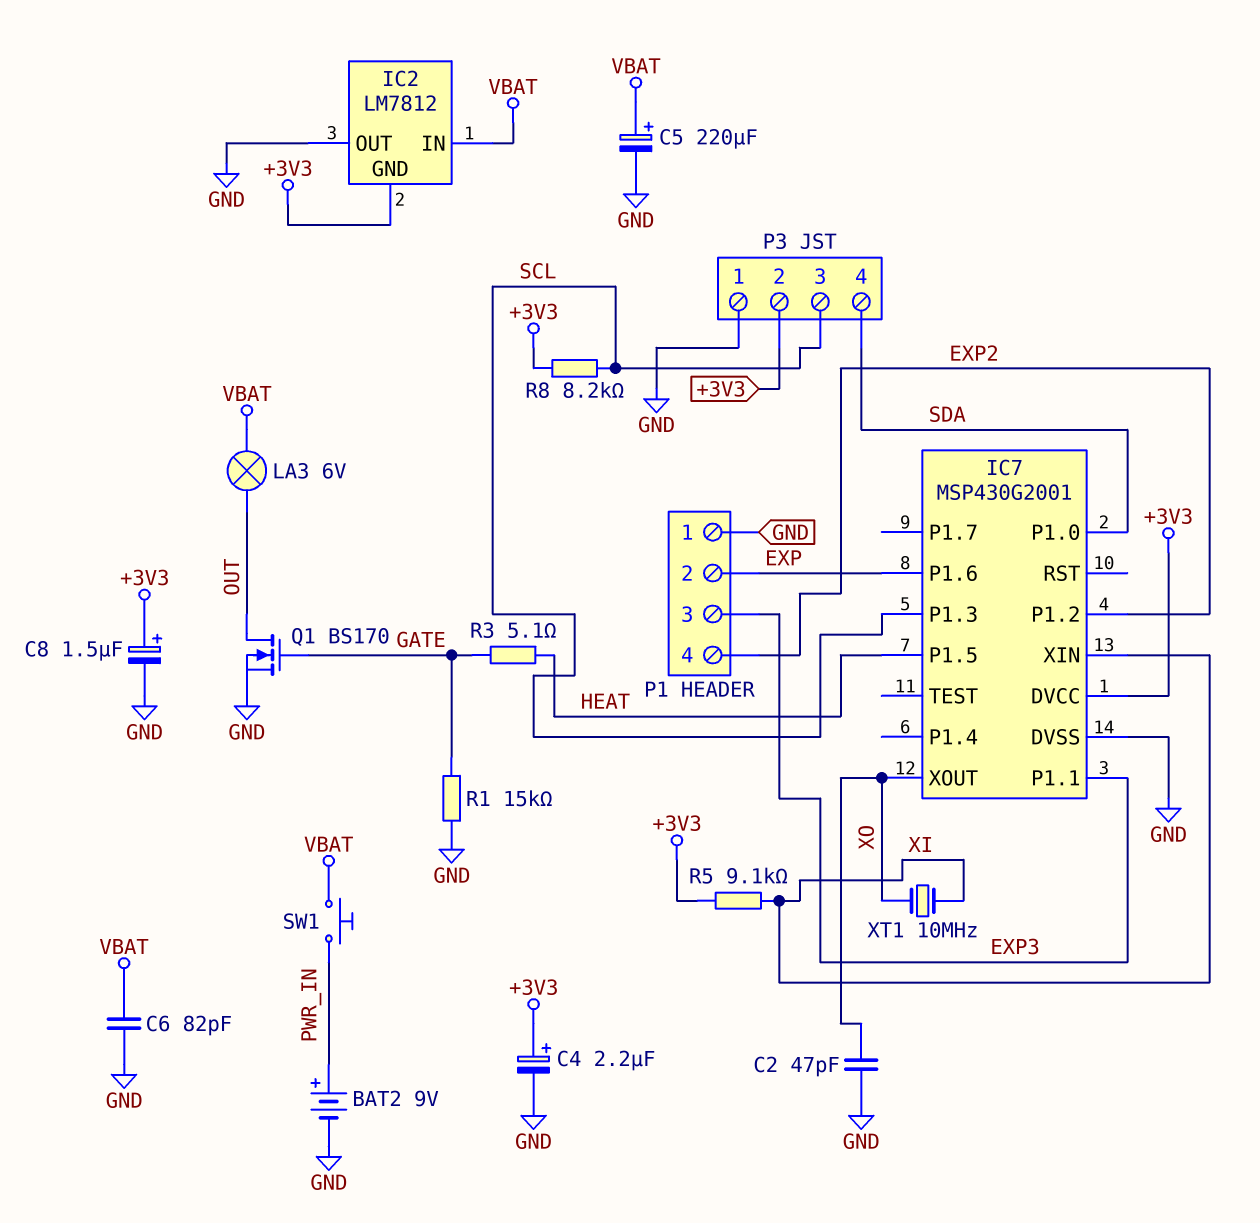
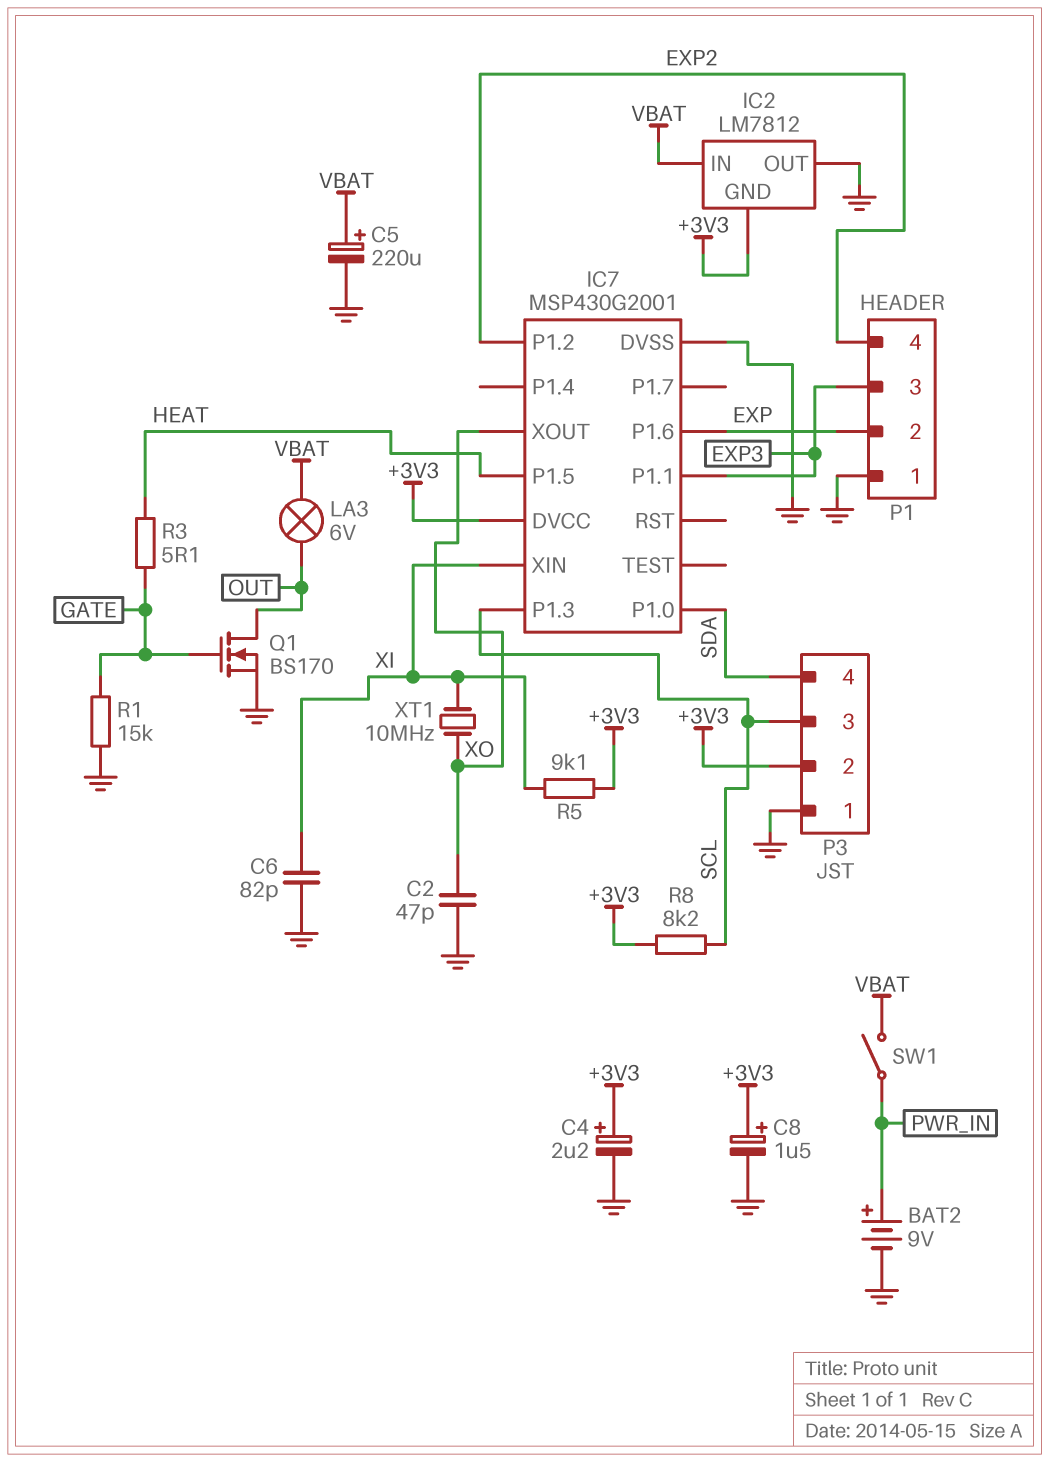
C6: 82pF (GND, VBAT) -> 82pF (GND, XI)
SW1: button (PWR_IN, VBAT) -> switch (PWR_IN, VBAT)

